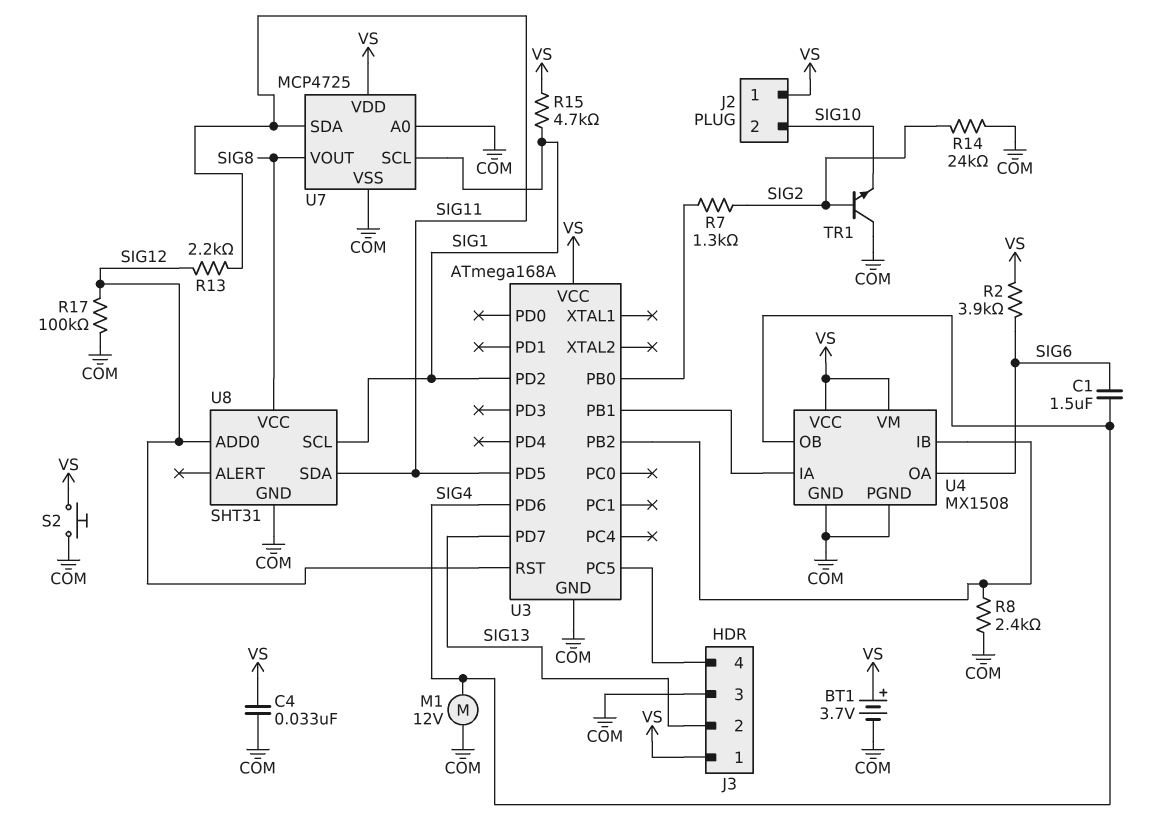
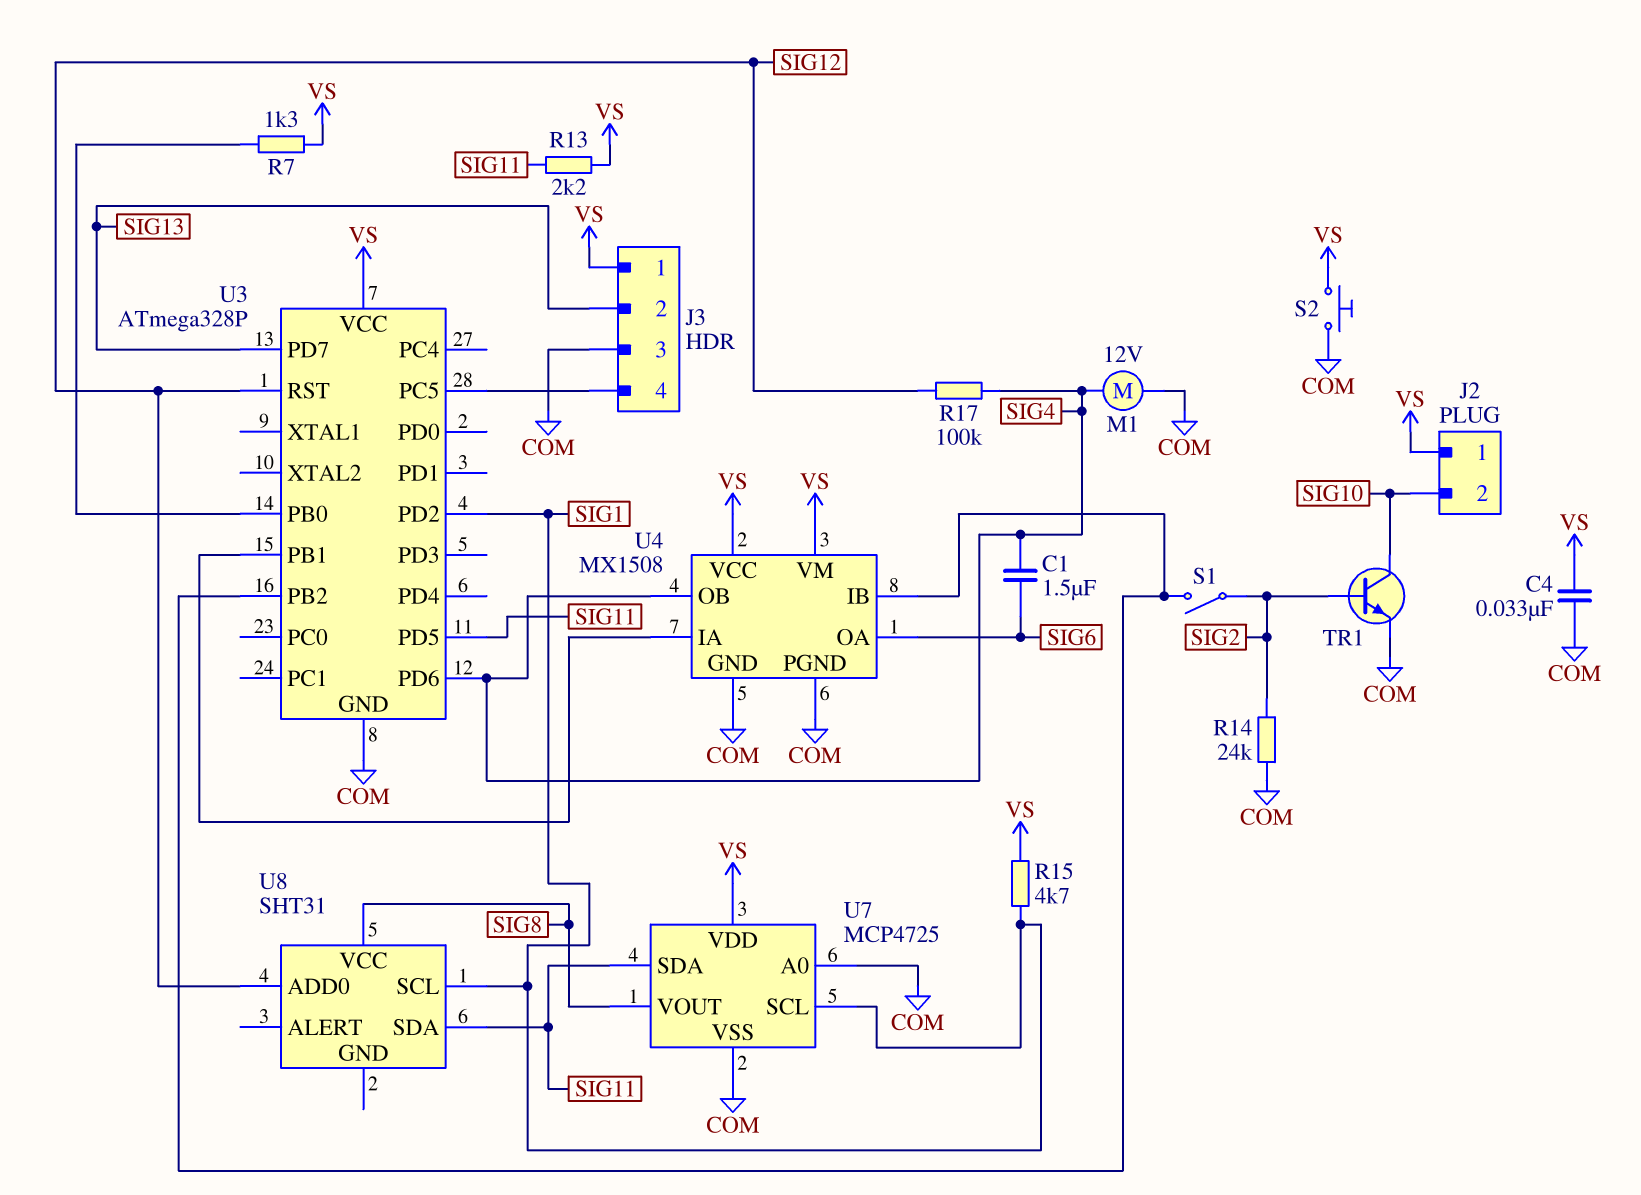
BT1: 3.7V (plus VS, minus COM) -> none
R2: 3.9k (SIG6, VS) -> none
R7: 1.3k (SIG2, U3/PB0) -> 1.3k (U3/PB0, VS)
R8: 2.4k (COM, U3/PB2) -> none
R13: 2.2k (SIG11, SIG12) -> 2.2k (SIG11, VS)
R17: 100k (COM, SIG12) -> 100k (SIG4, SIG12)
S1: none -> switch (SIG2, U3/PB2)
TR1: NPN (B SIG2, C COM, E SIG10) -> NPN (B SIG2, C SIG10, E COM)
U3: ATmega168A -> ATmega328P
U8 pin GND: COM -> none

